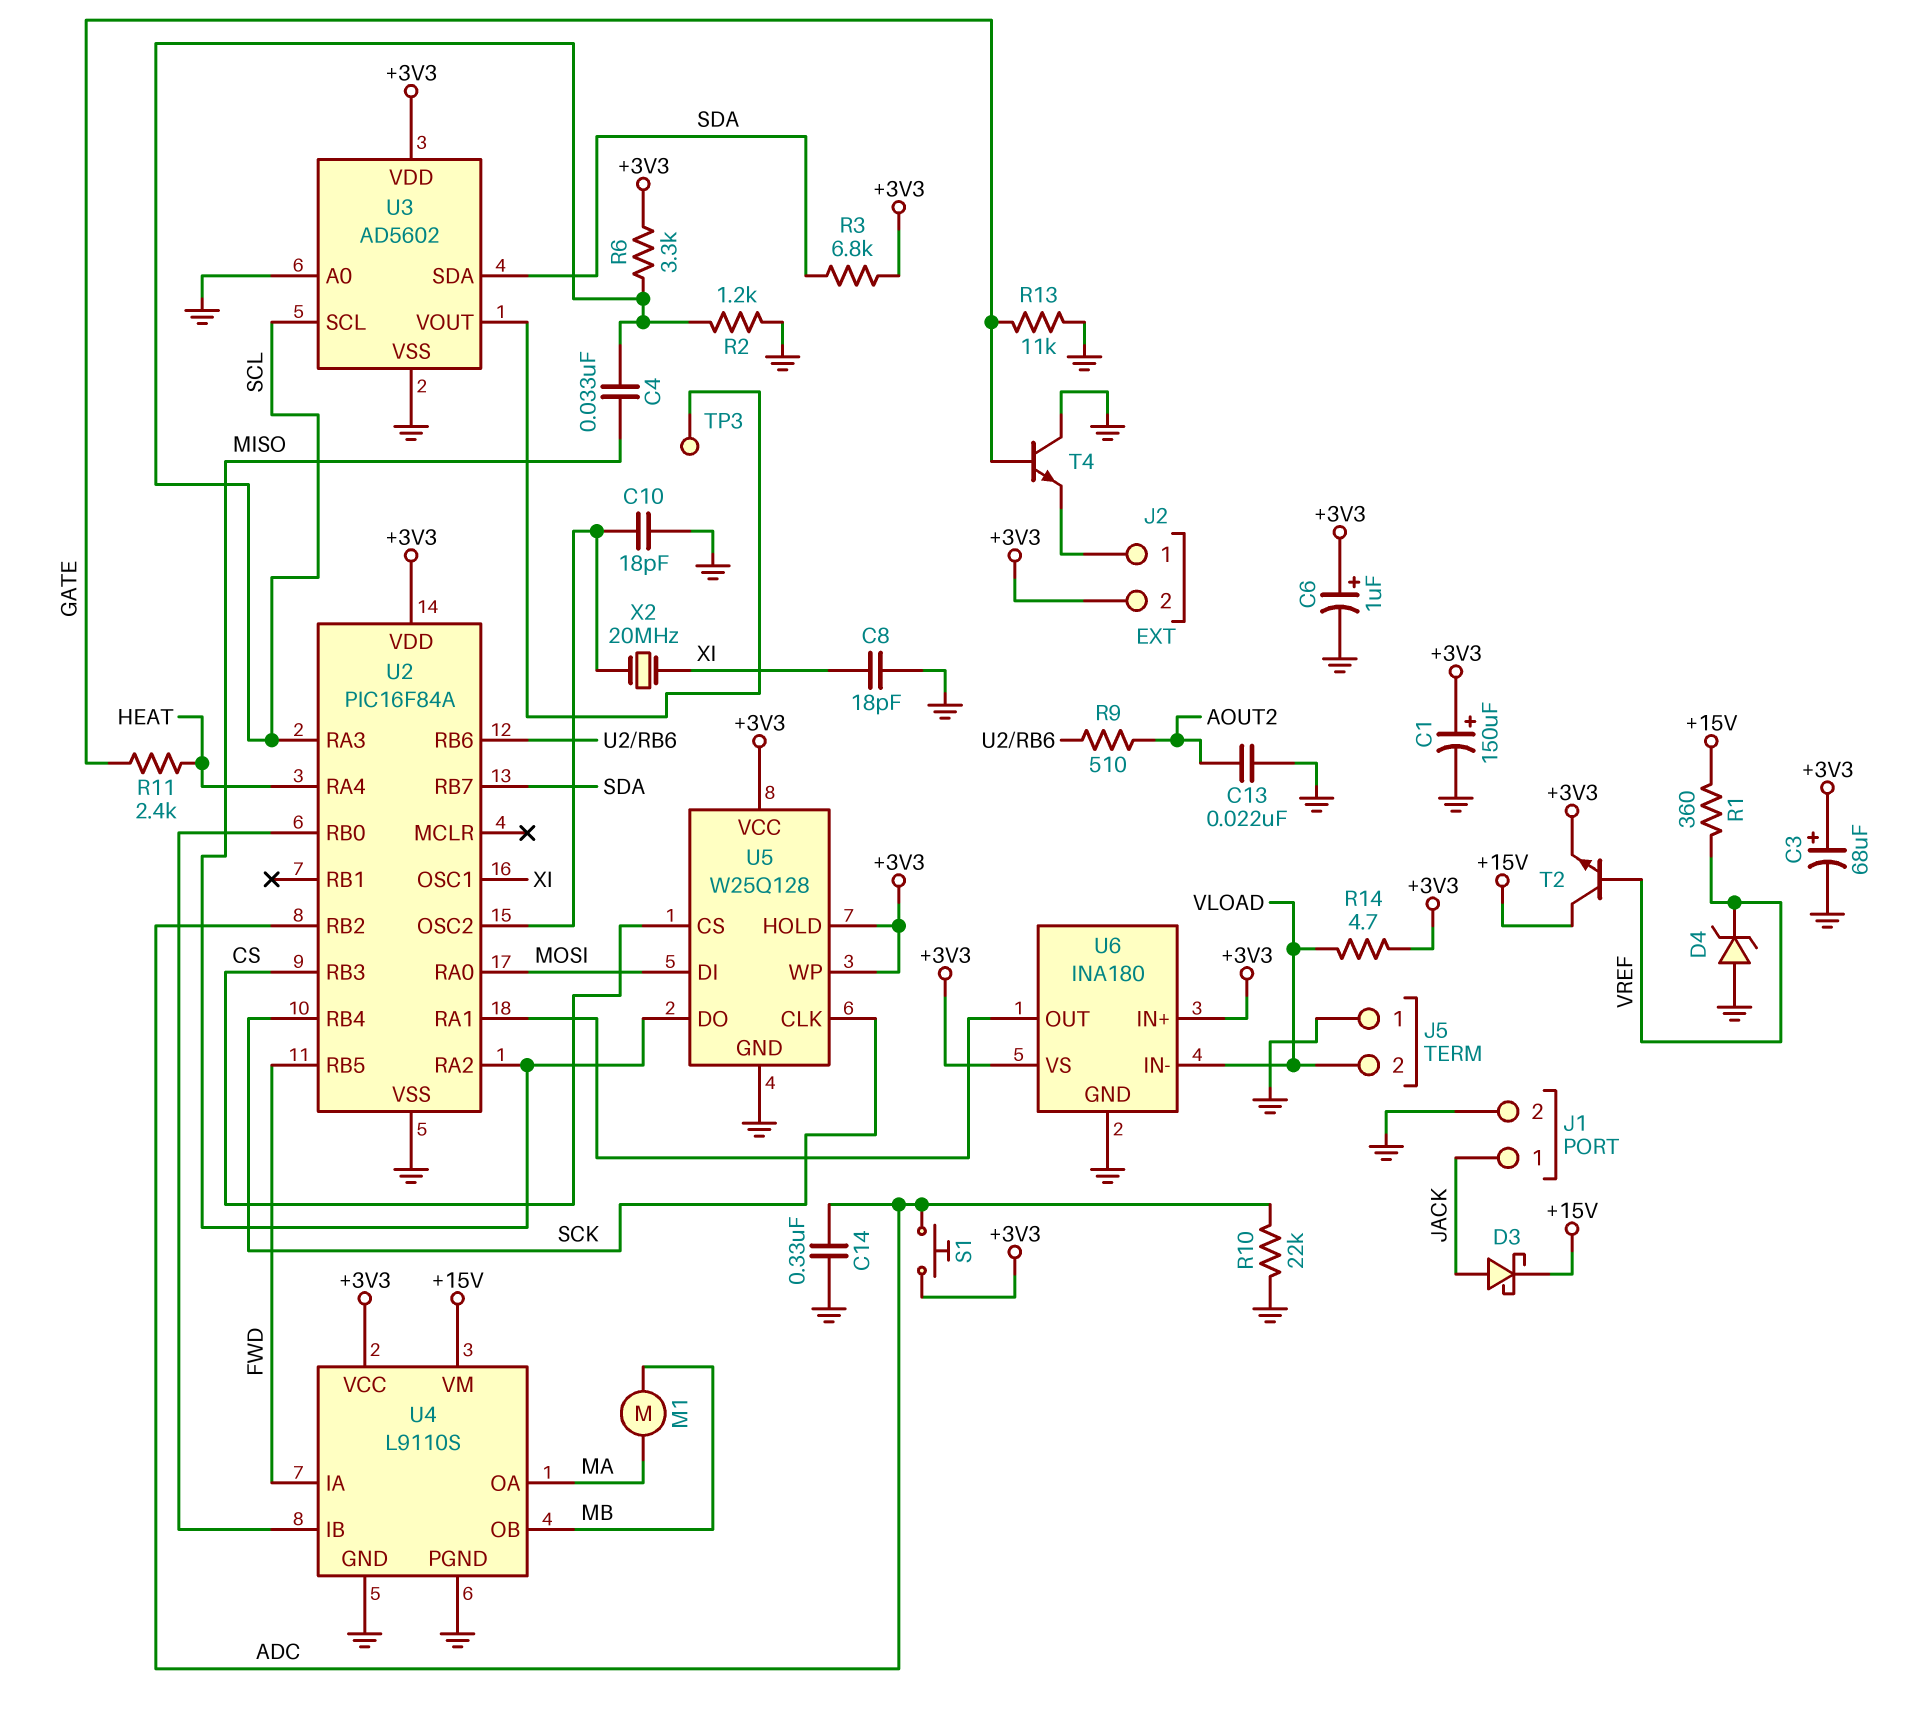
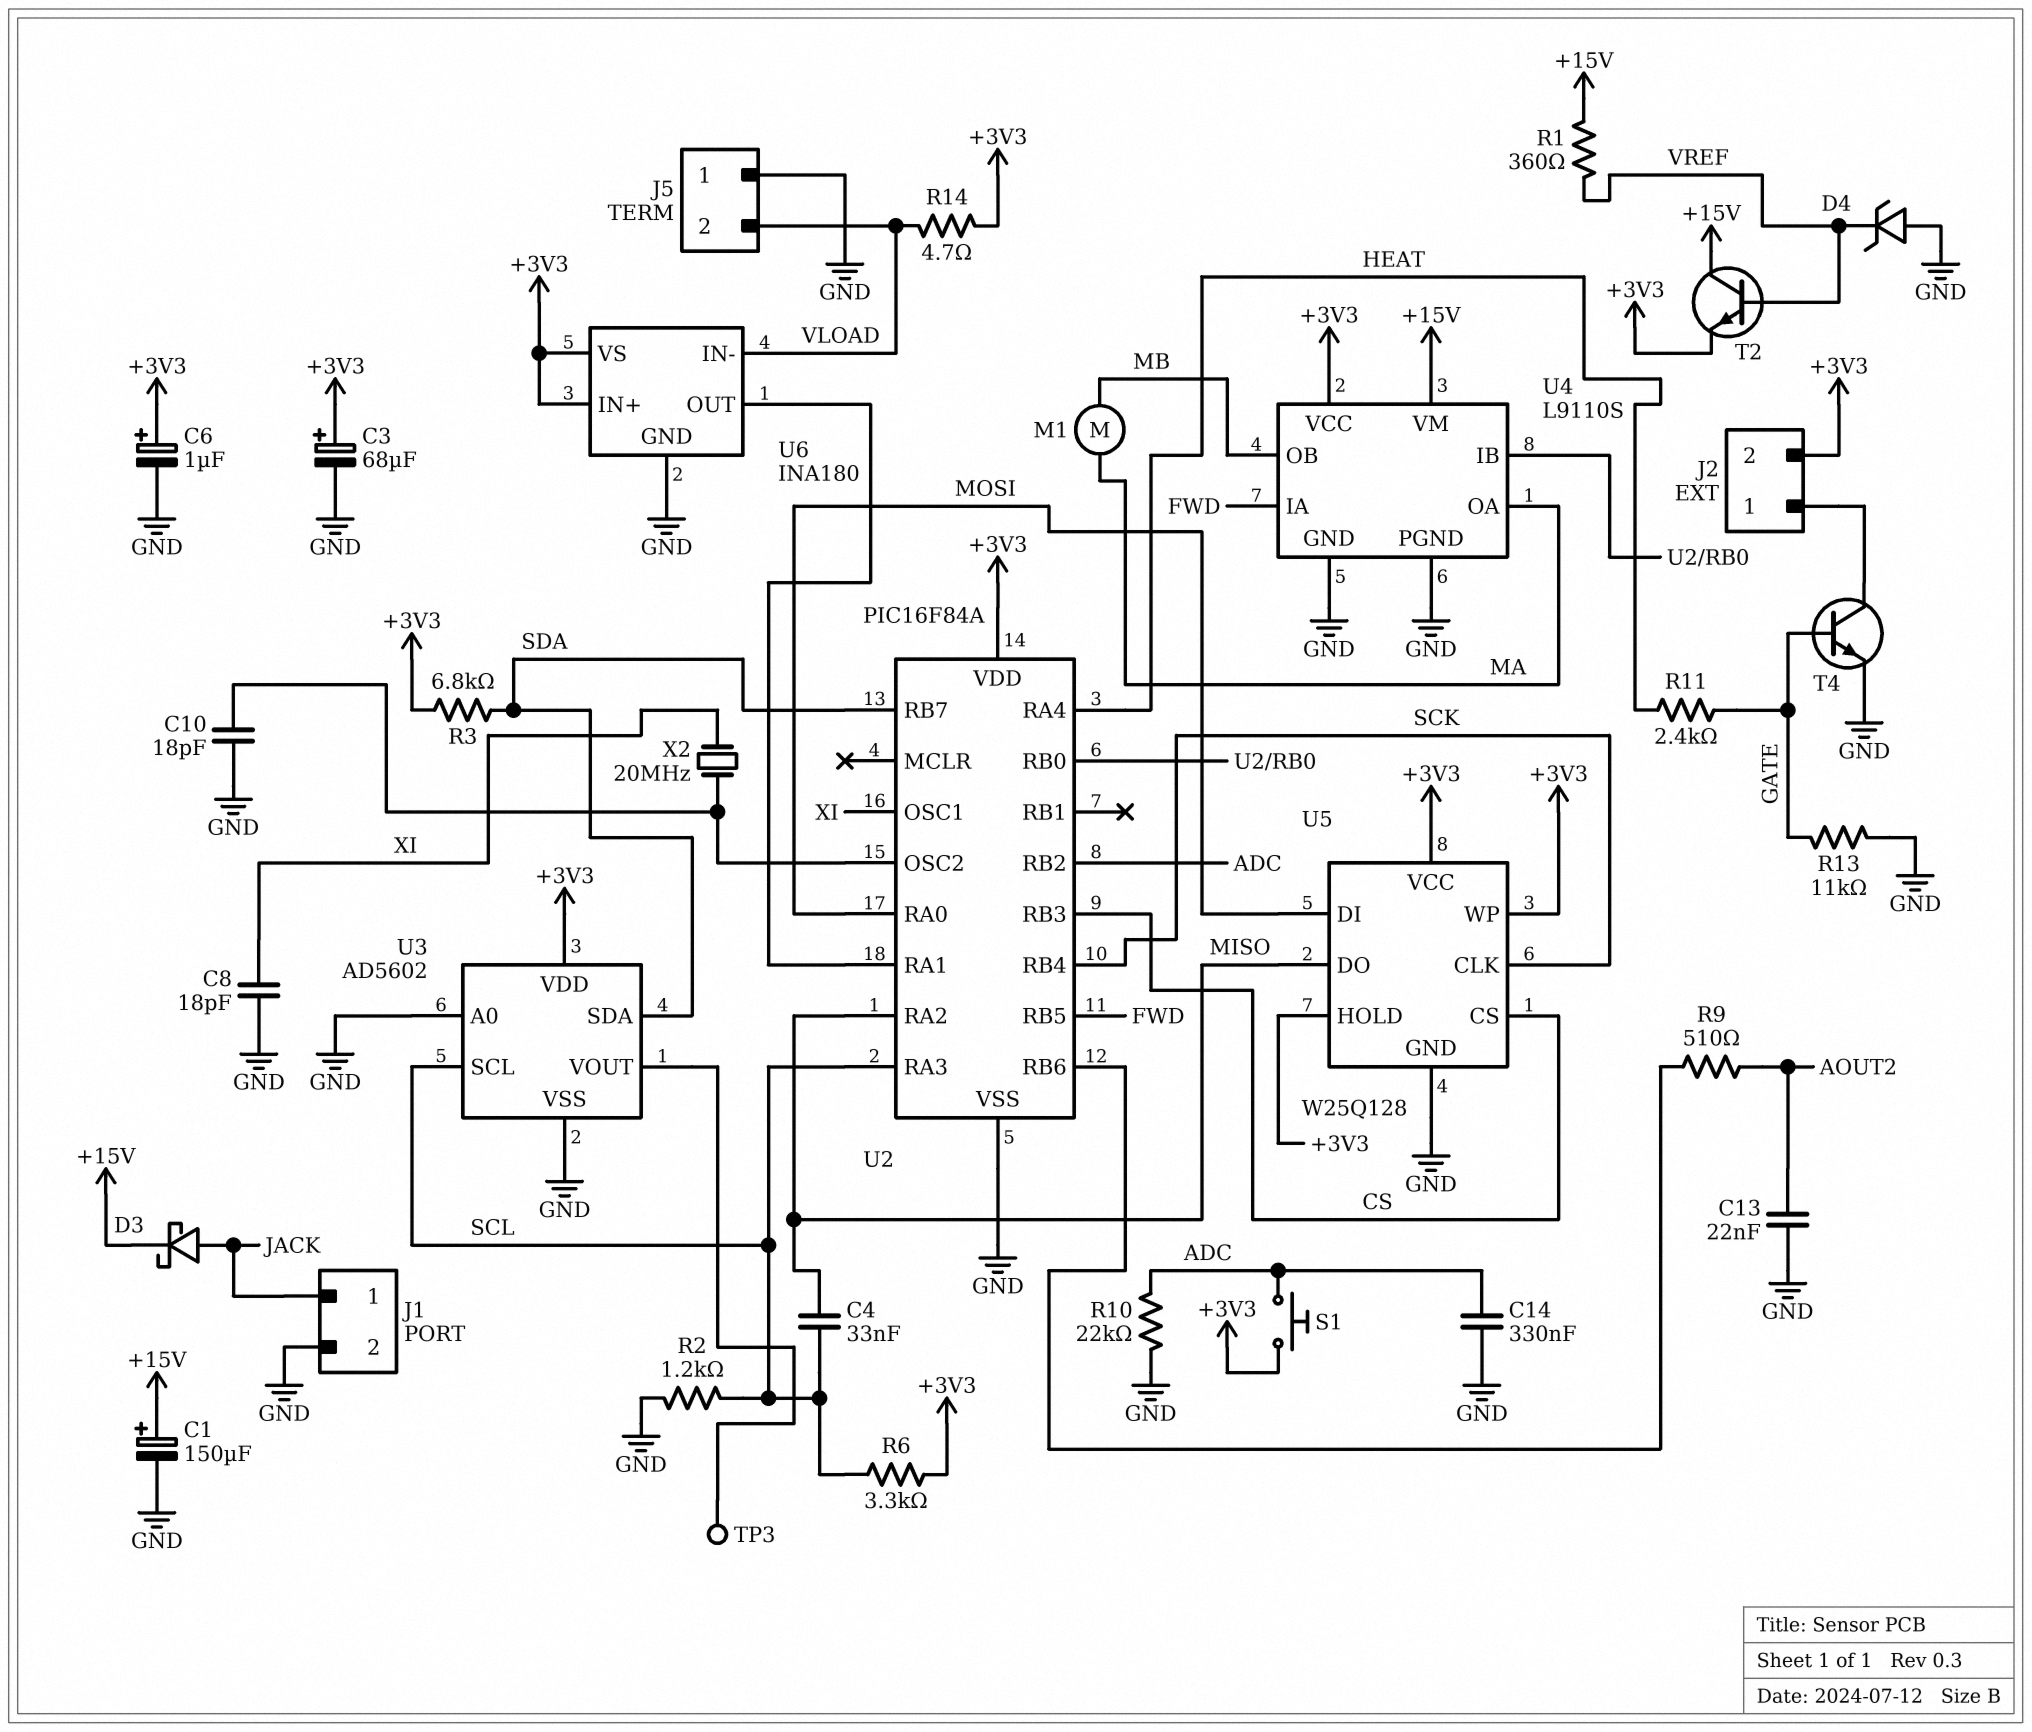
C1: 150uF (plus +3V3, minus GND) -> 150uF (plus +15V, minus GND)
T4: NPN (B GATE, C GND, E J2/1) -> NPN (B GATE, C J2/1, E GND)

